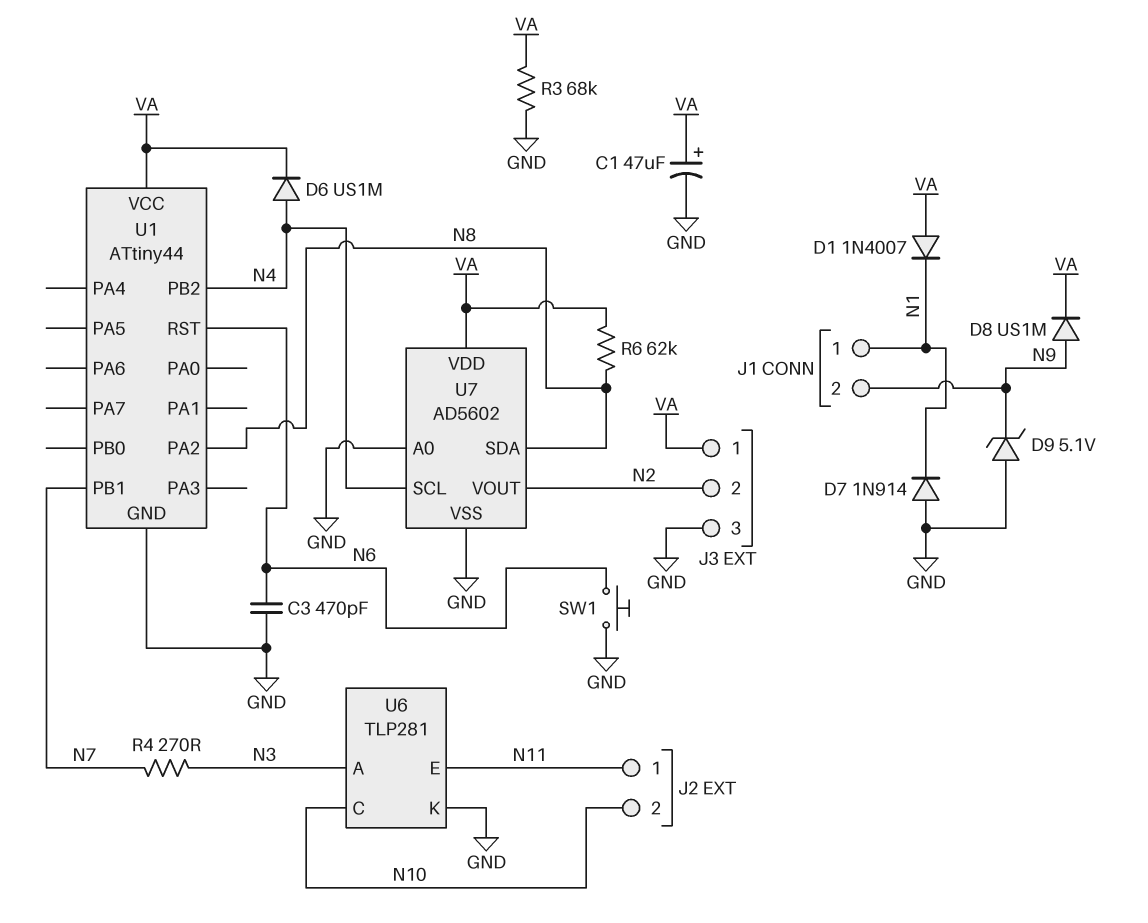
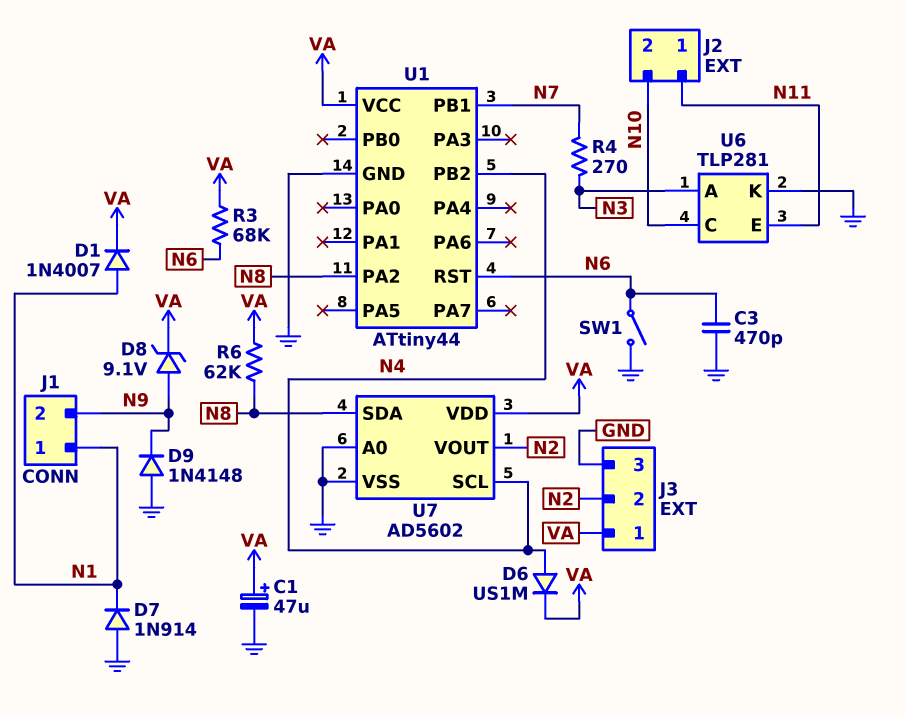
D1: diode 1N4007 (A VA, K N1) -> diode 1N4007 (A N1, K VA)
D8: diode US1M (A N9, K VA) -> zener 9.1V (A N9, K VA)
D9: zener 5.1V (A GND, K N9) -> diode 1N4148 (A GND, K N9)
R3: 68k (GND, VA) -> 68k (N6, VA)
SW1: button (GND, N6) -> switch (GND, N6)

